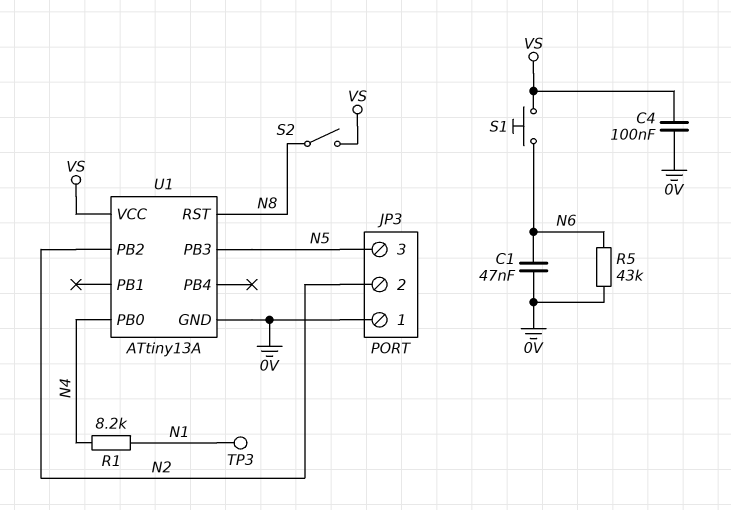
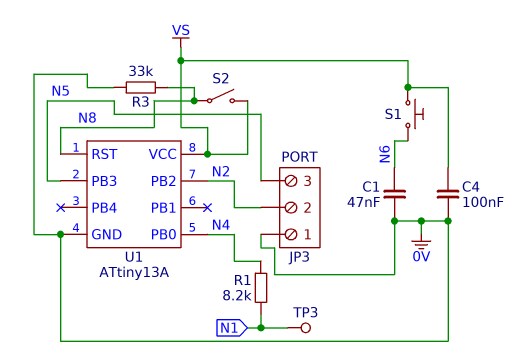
R3: none -> 33k (0V, N8)
R5: 43k (0V, N6) -> none

